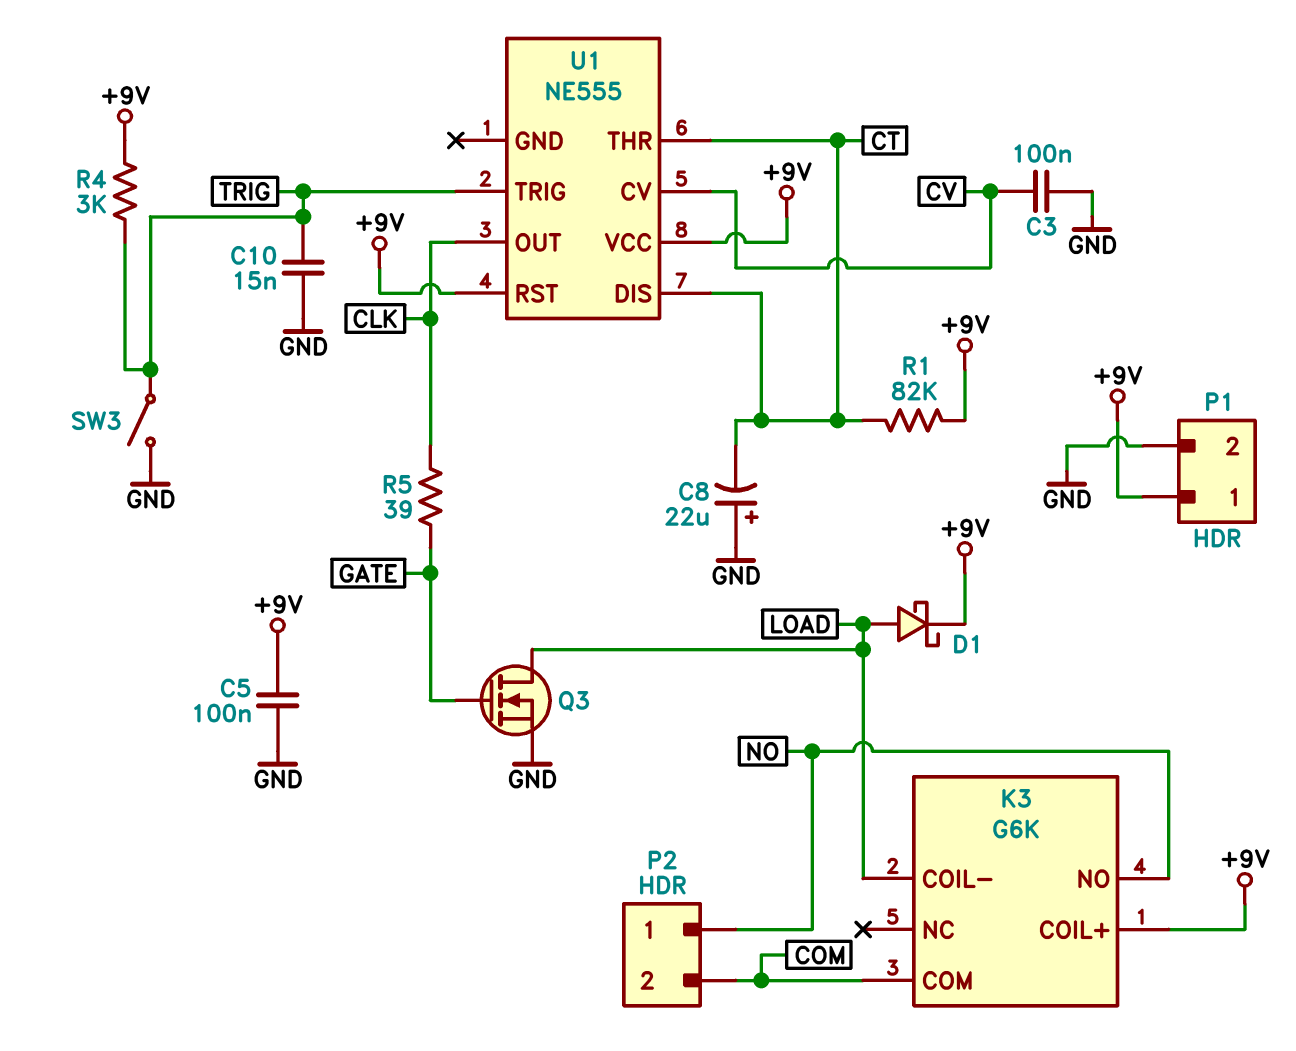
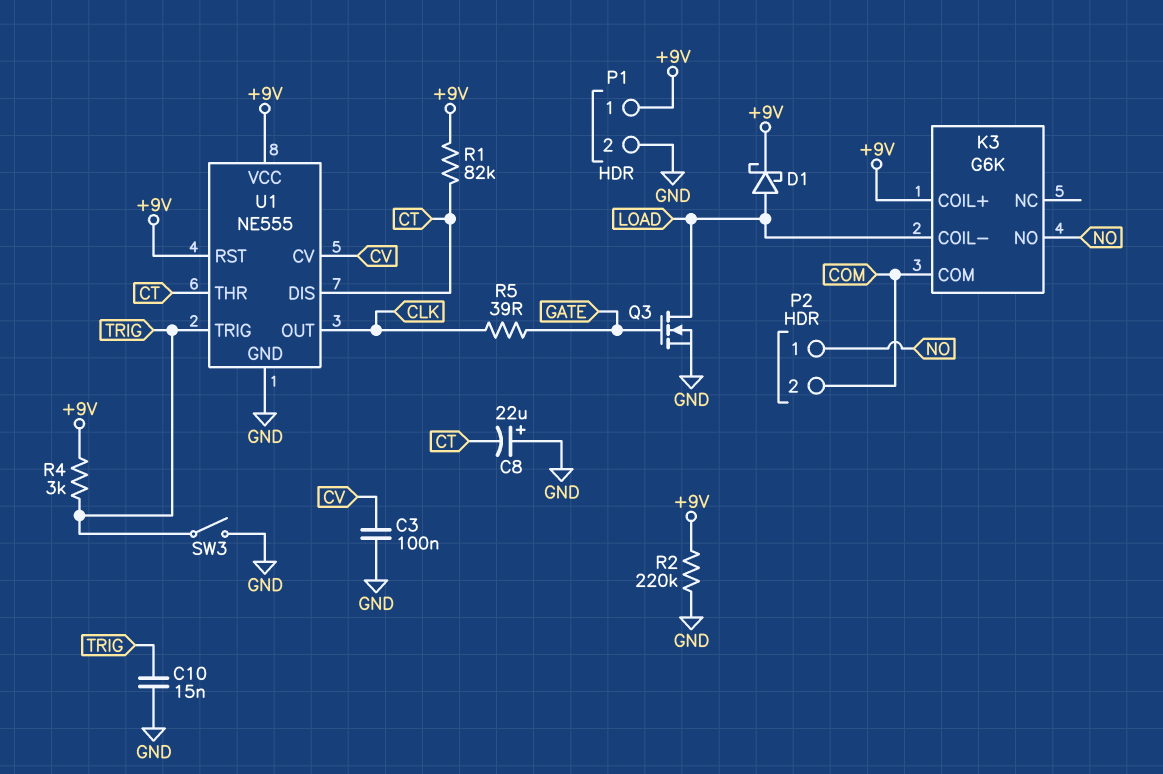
C5: 100nF (+9V, GND) -> none
R2: none -> 220k (+9V, GND)
U1 pin GND: none -> GND

